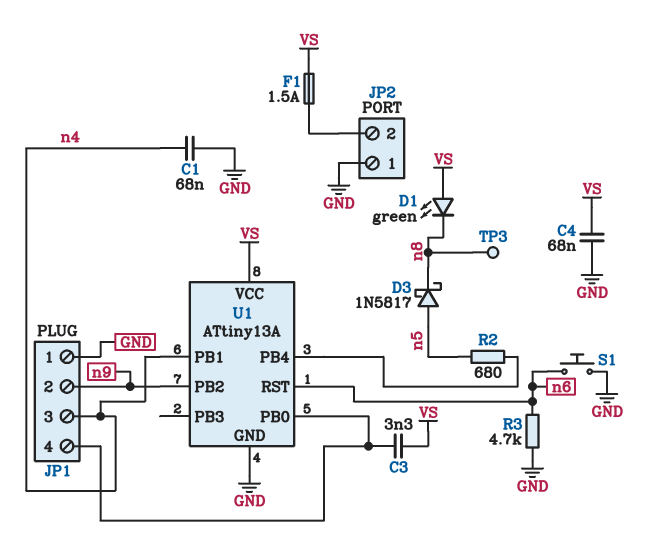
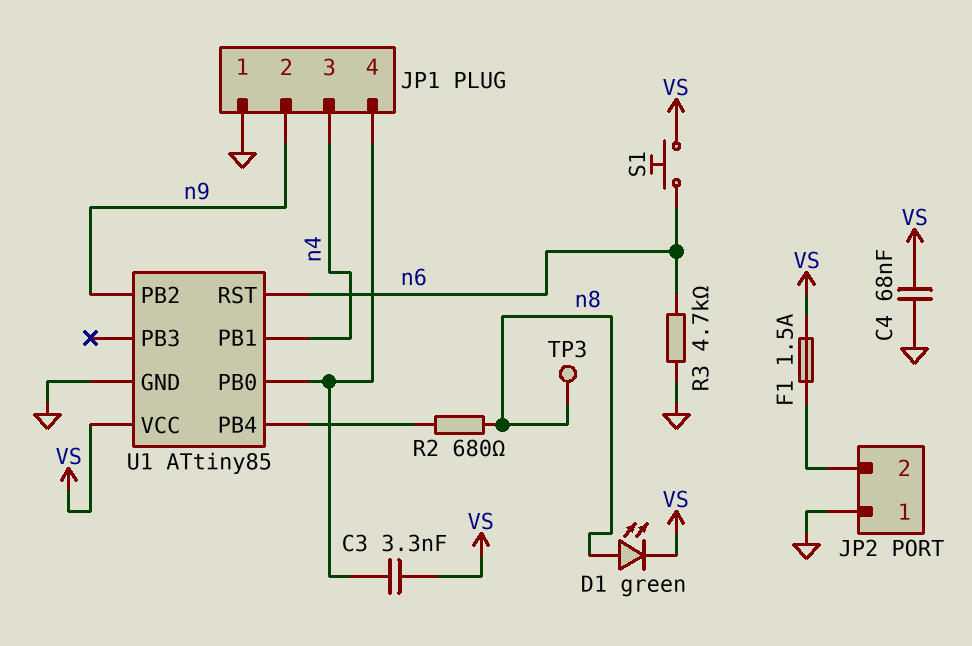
C1: 68nF (GND, n4) -> none
D1: LED green (A VS, K n8) -> LED green (A n8, K VS)
D3: schottky 1N5817 (A n5, K n8) -> none
R2: 680 (U1/PB4, n5) -> 680 (U1/PB4, n8)
S1: button (GND, n6) -> button (VS, n6)
U1: ATtiny13A -> ATtiny85

